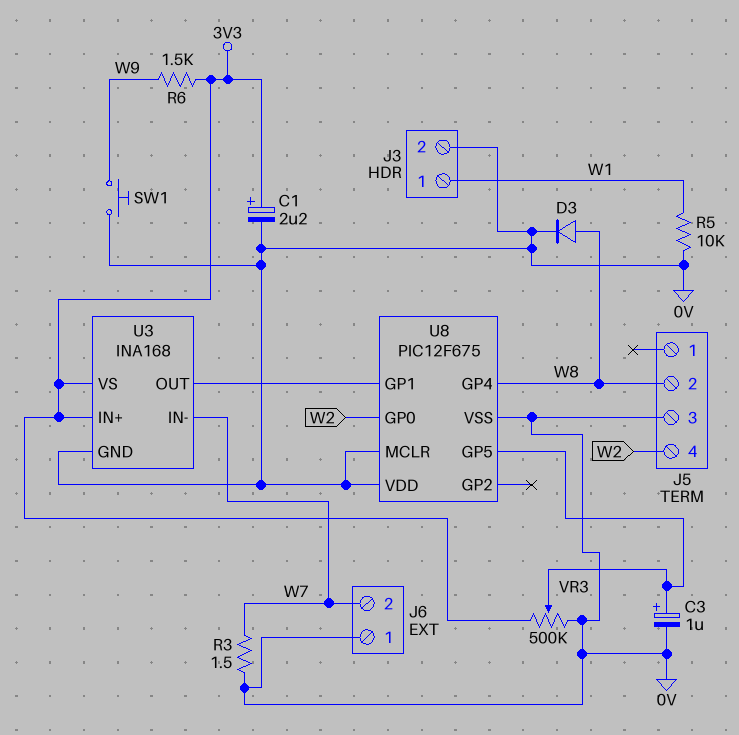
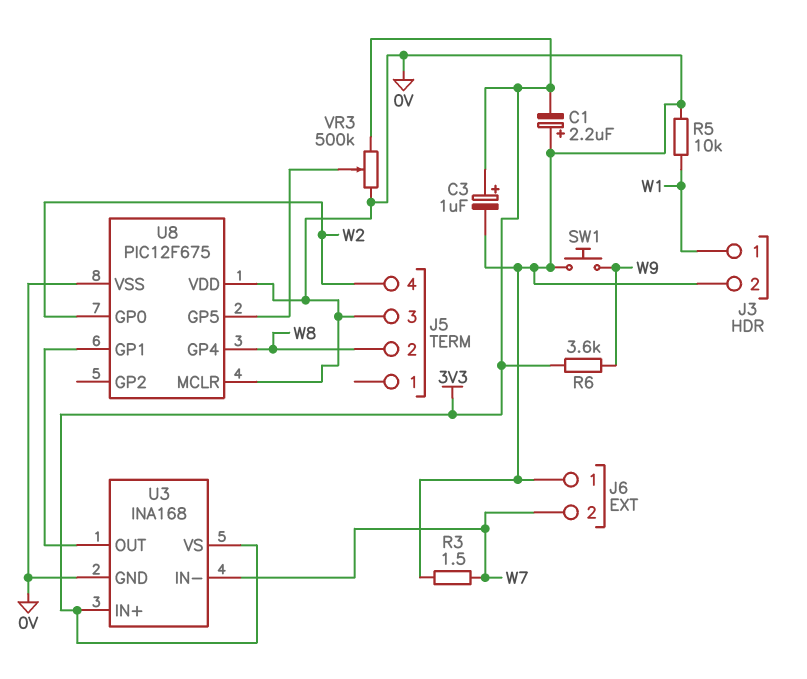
C1: 2.2uF (plus 3V3, minus 0V) -> 2.2uF (plus 0V, minus 3V3)
C3: 1uF (plus U8/GP5, minus 0V) -> 1uF (plus 3V3, minus 0V)
D3: diode (A W8, K 0V) -> none
R6: 1.5k (3V3, W9) -> 3.6k (3V3, W9)

